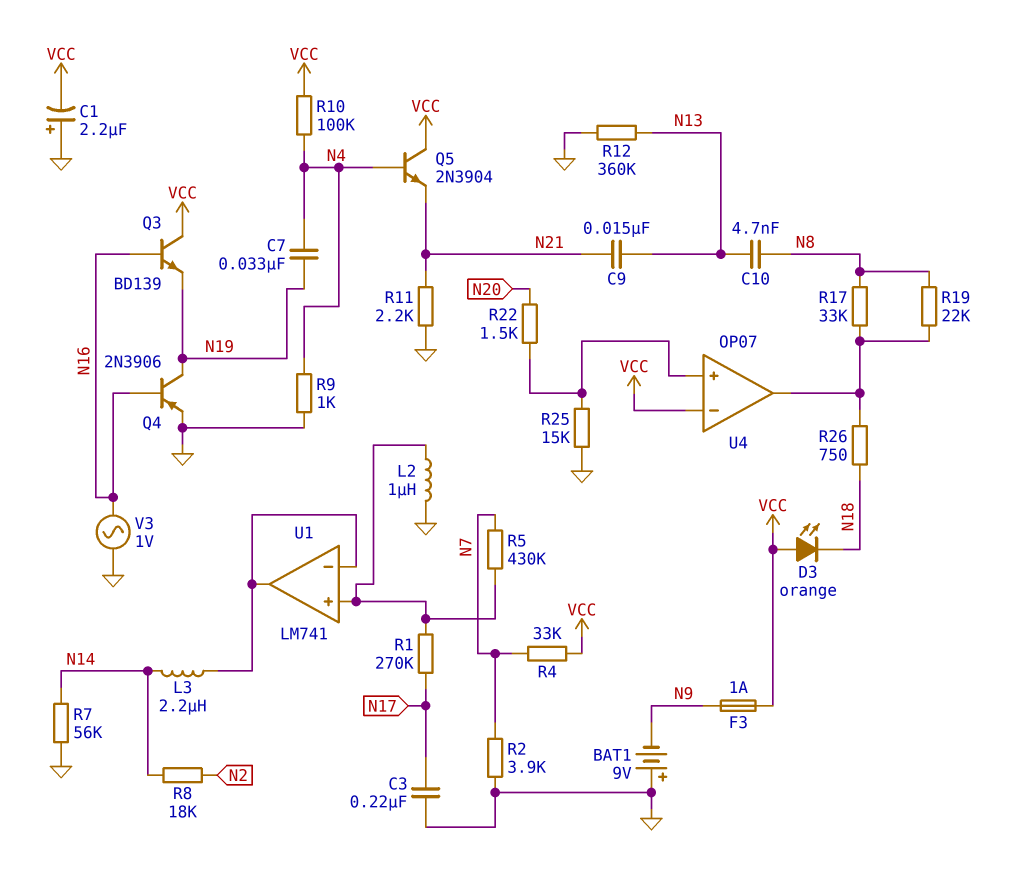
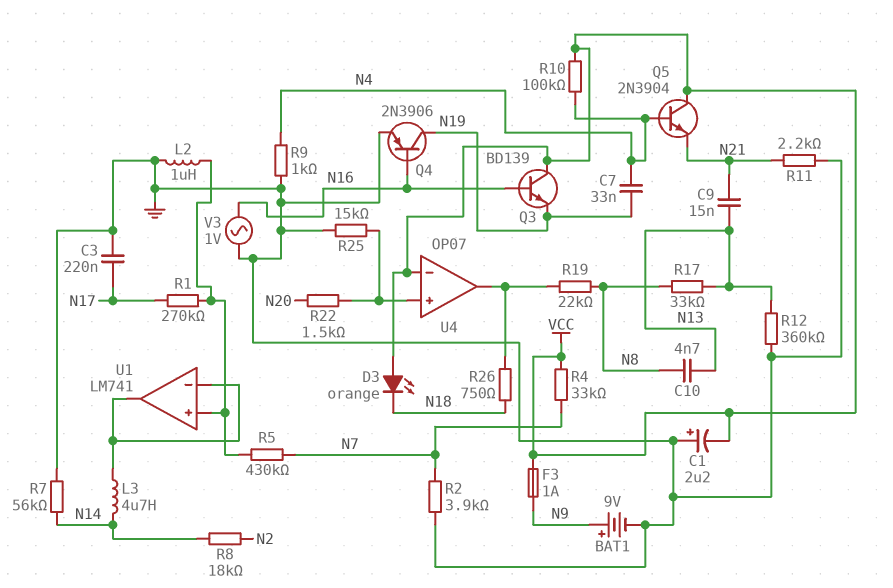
BAT1: 9V (plus GND, minus N9) -> 9V (plus N9, minus GND)
L3: 2.2uH (N14, U1/in-) -> 4.7uH (N14, U1/in-)
R17: 33k (N8, U4/out) -> 33k (N8, N13)

